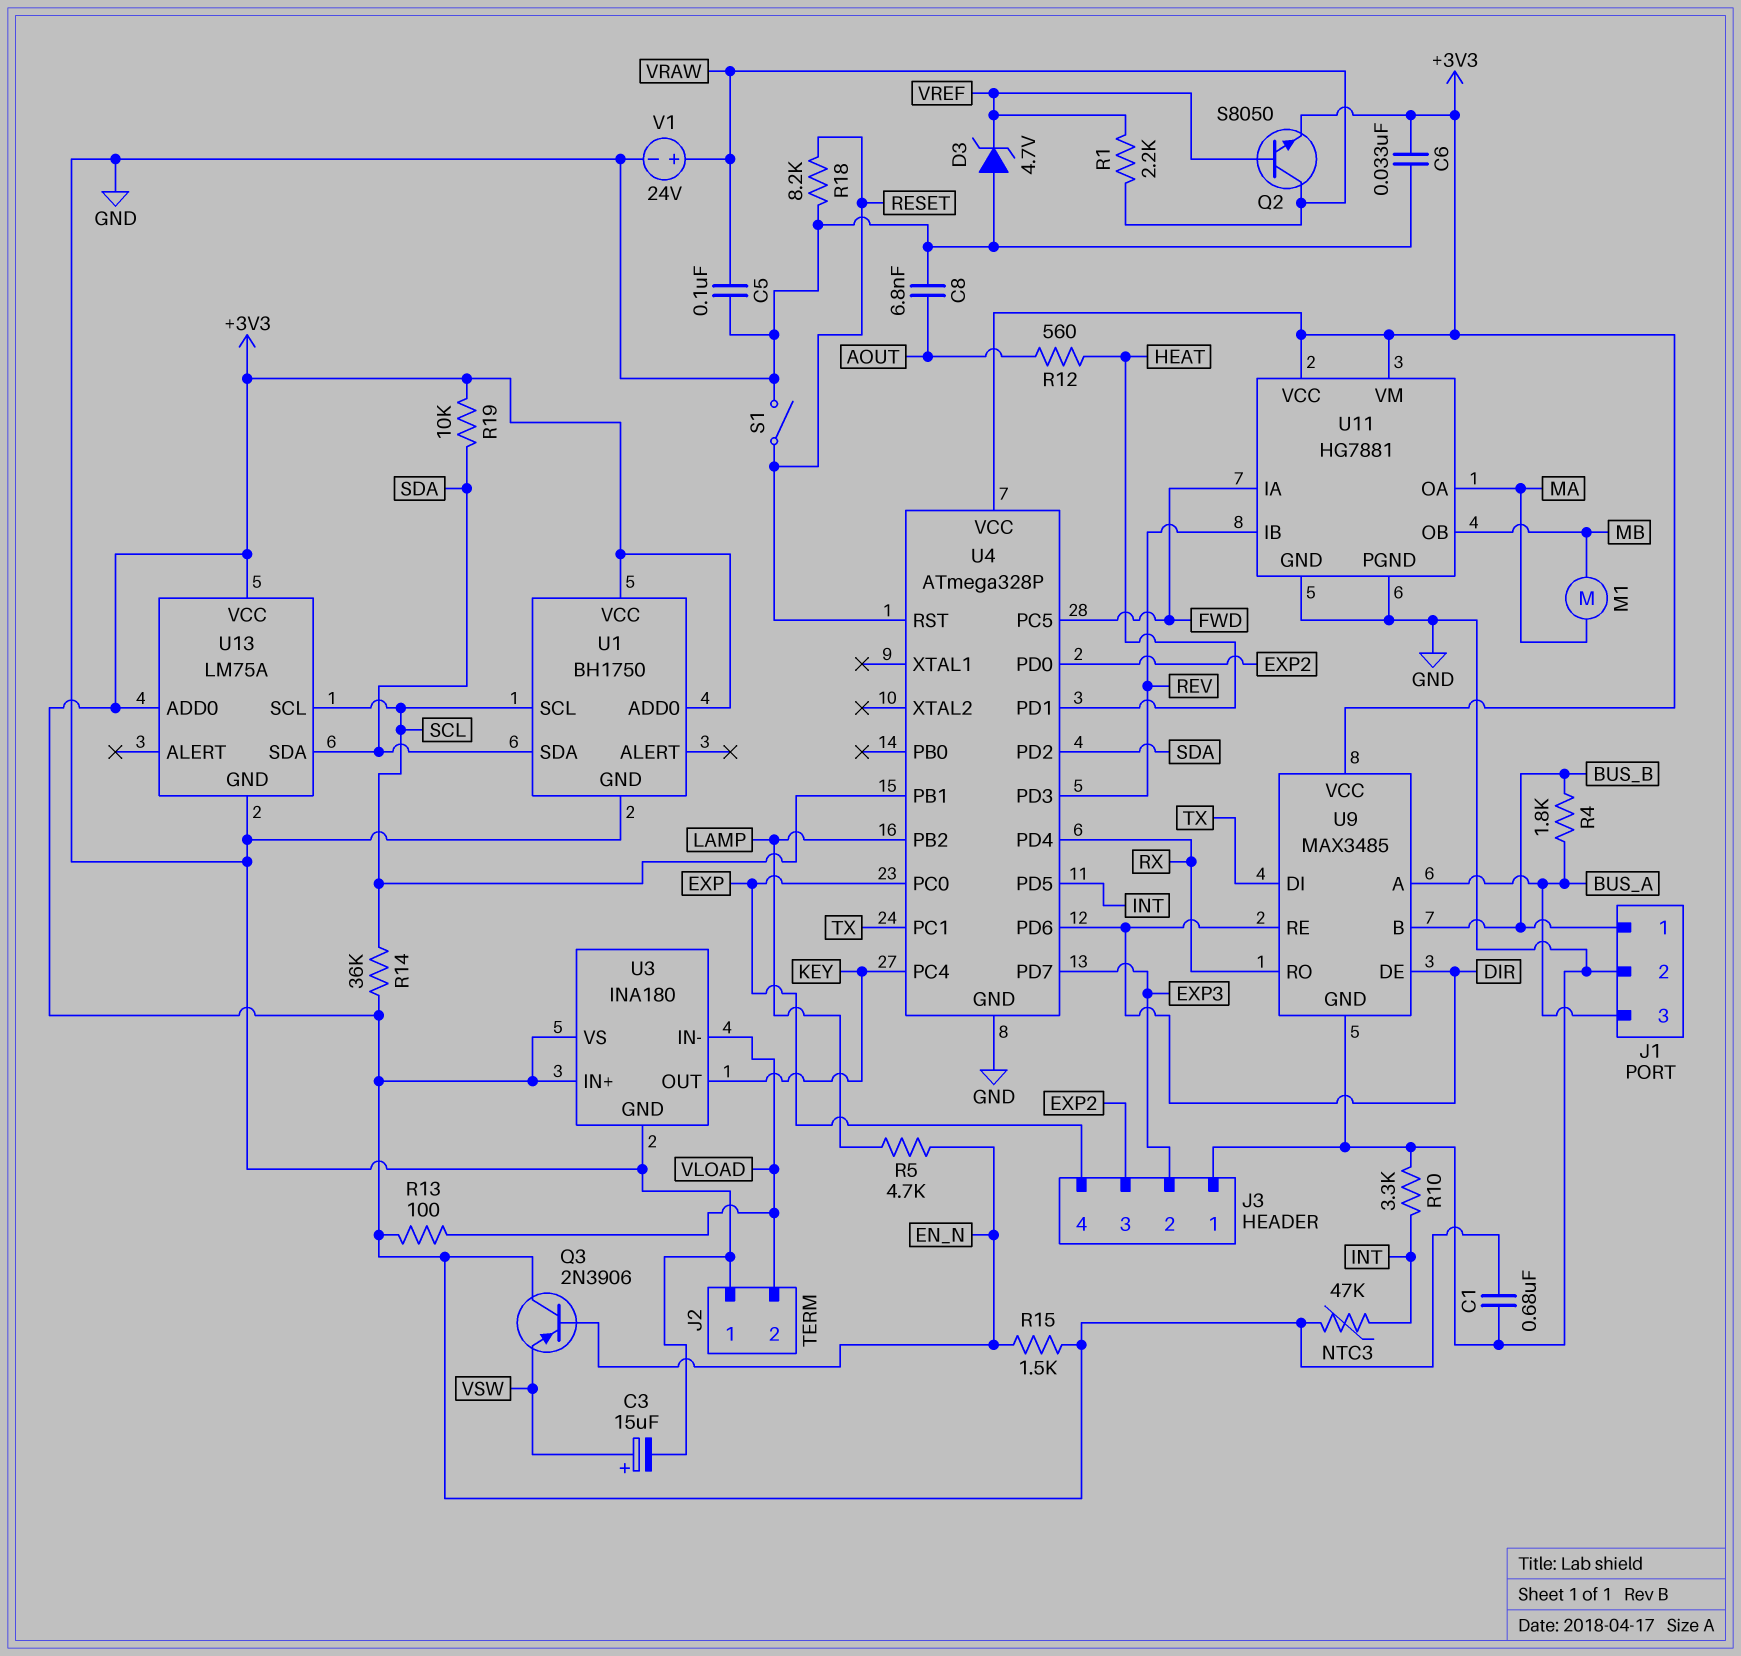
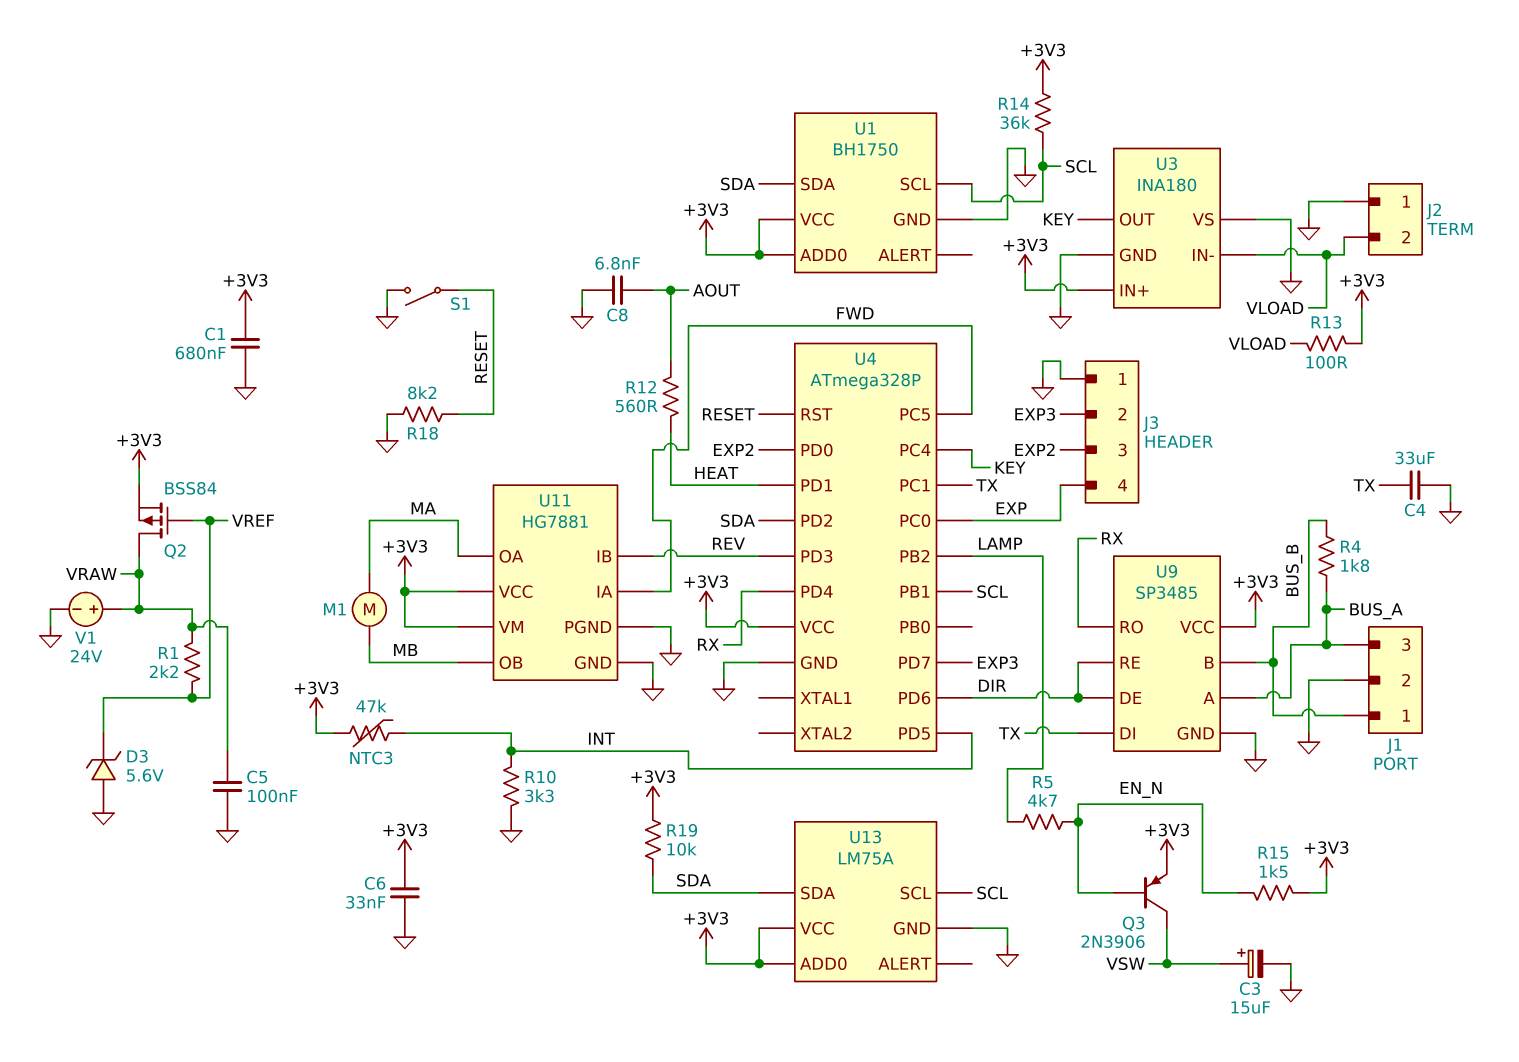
C4: none -> 33uF (GND, TX)
D3: zener 4.7V (A GND, K VREF) -> zener 5.6V (A GND, K VREF)
Q2: NPN S8050 (B VREF, C VRAW, E +3V3) -> PMOS BSS84 (G VREF, D VRAW, S +3V3)
Q3: PNP 2N3906 (B EN_N, C +3V3, E VSW) -> PNP 2N3906 (B EN_N, C VSW, E +3V3)
U3 pin VS: +3V3 -> GND
U9: MAX3485 -> SP3485

